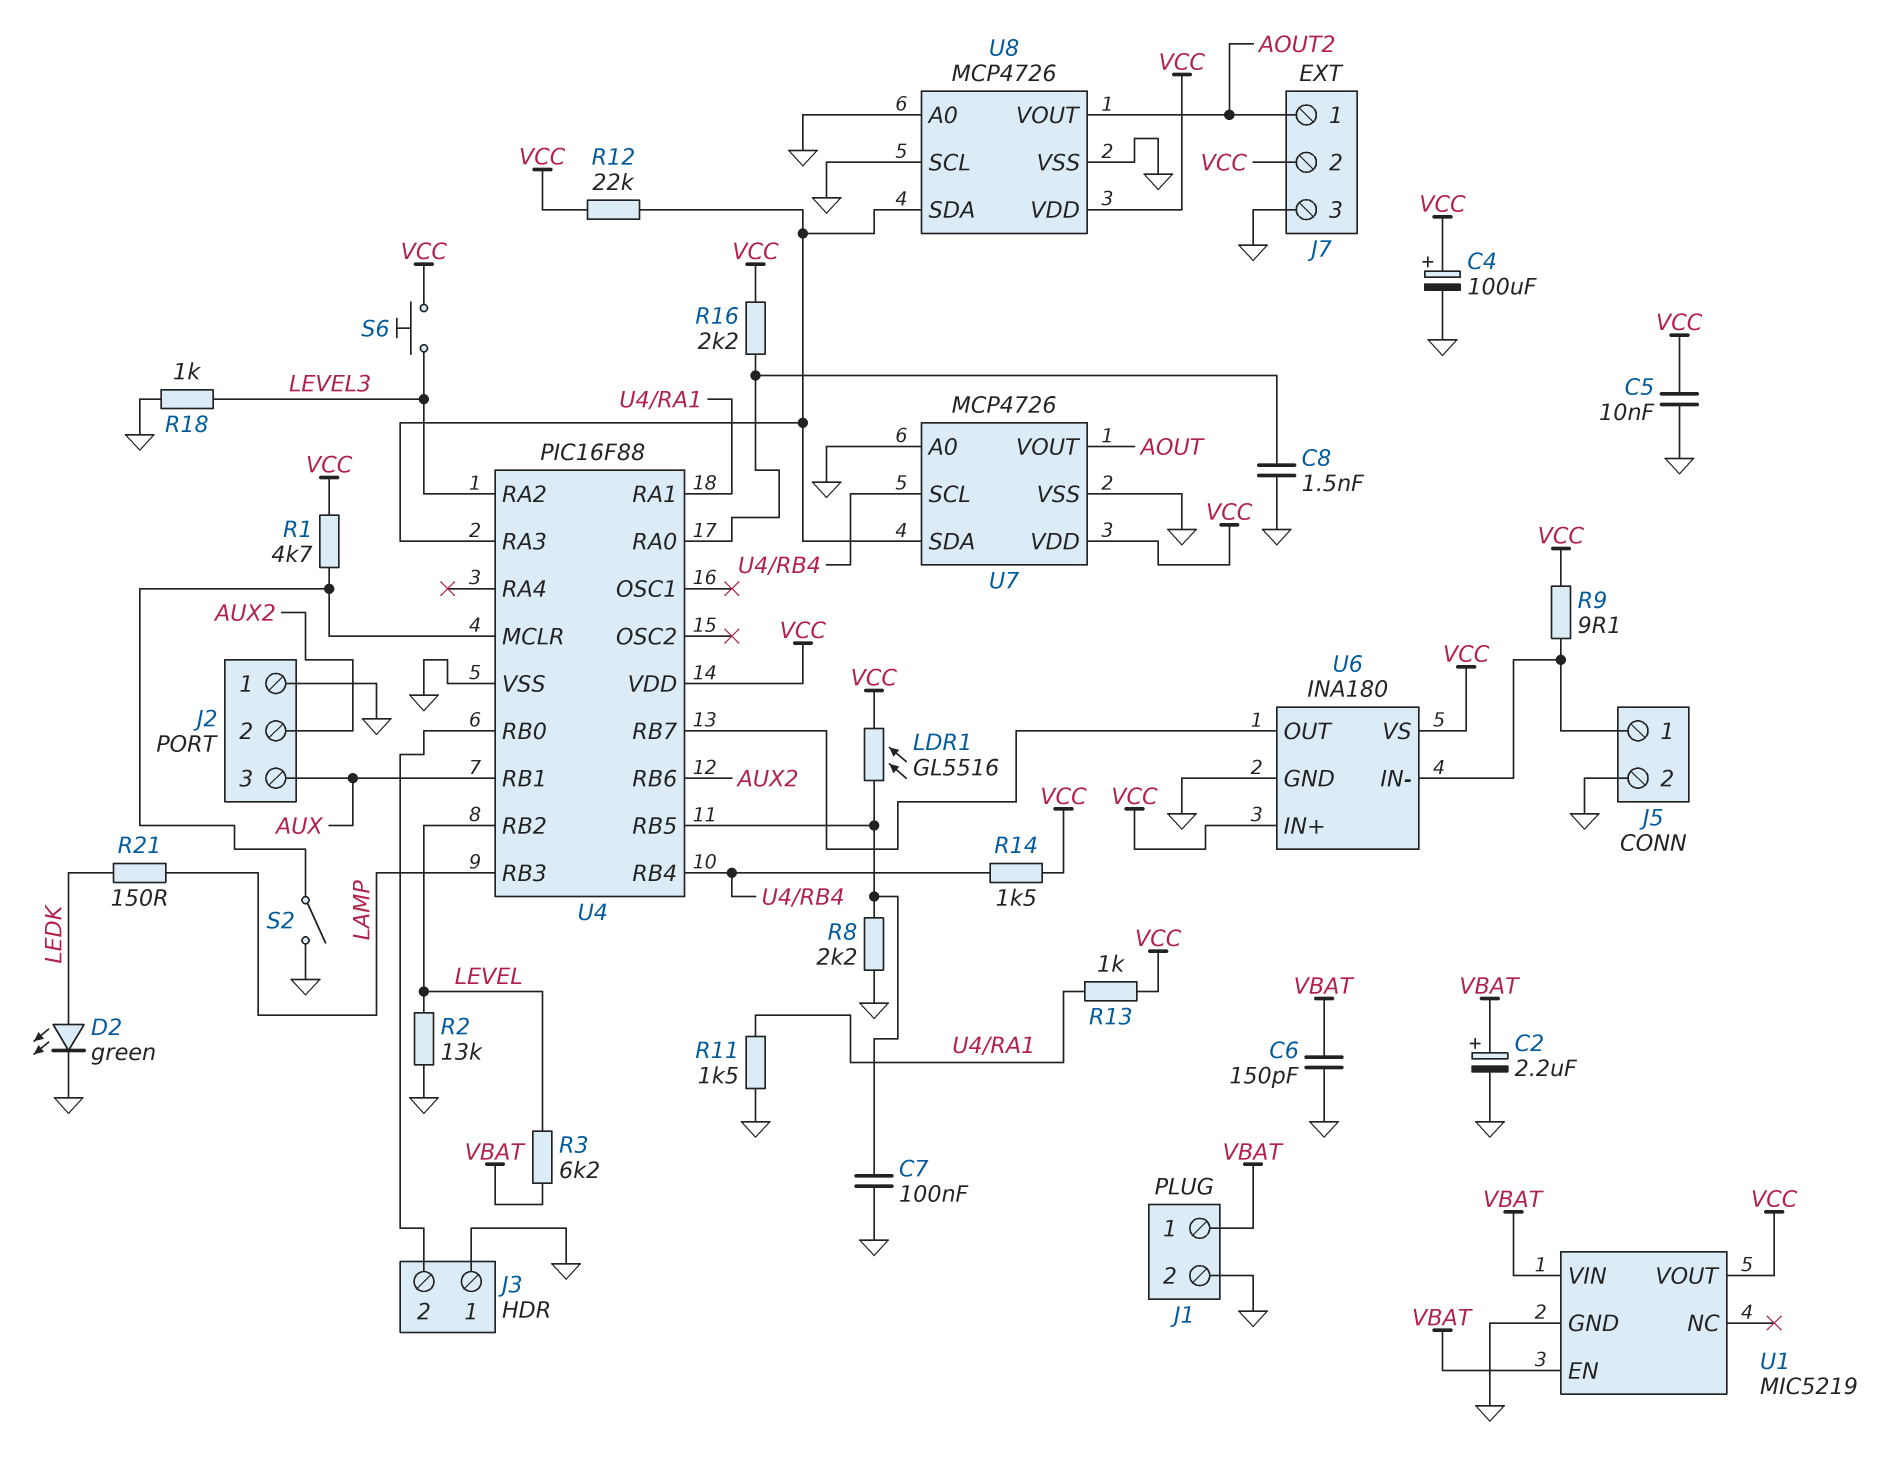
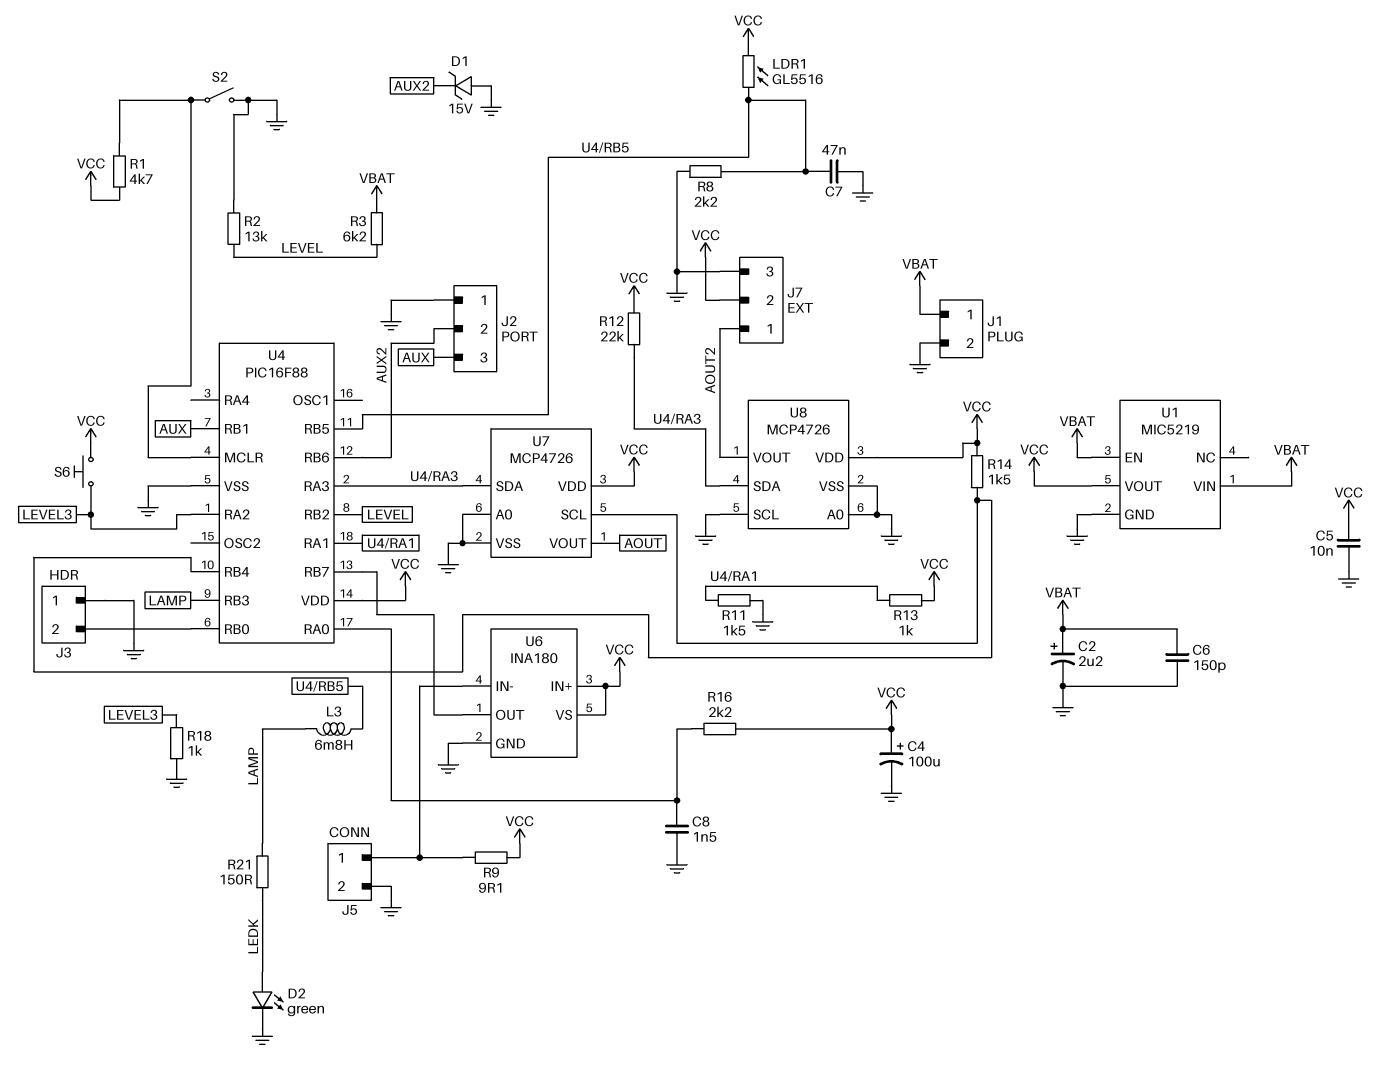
C7: 100nF (GND, U4/RB5) -> 47nF (GND, U4/RB5)
D1: none -> zener 15V (A GND, K AUX2)
L3: none -> 6.8mH (LAMP, U4/RB5)

